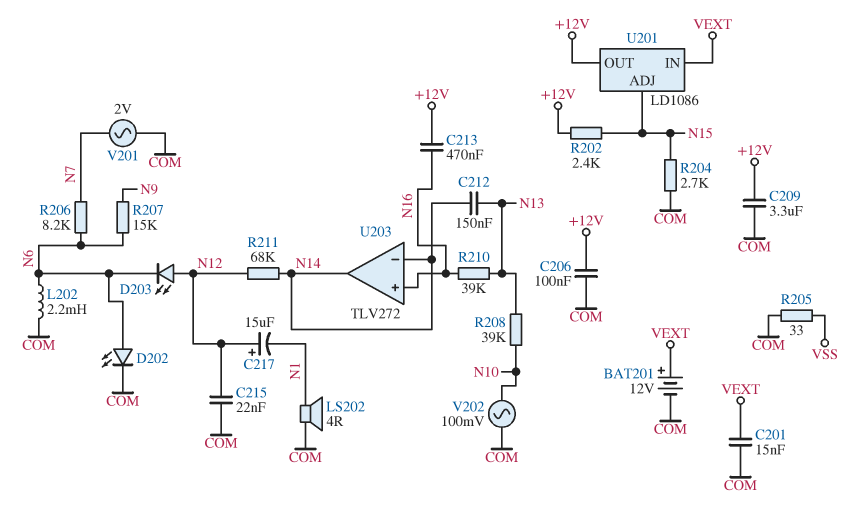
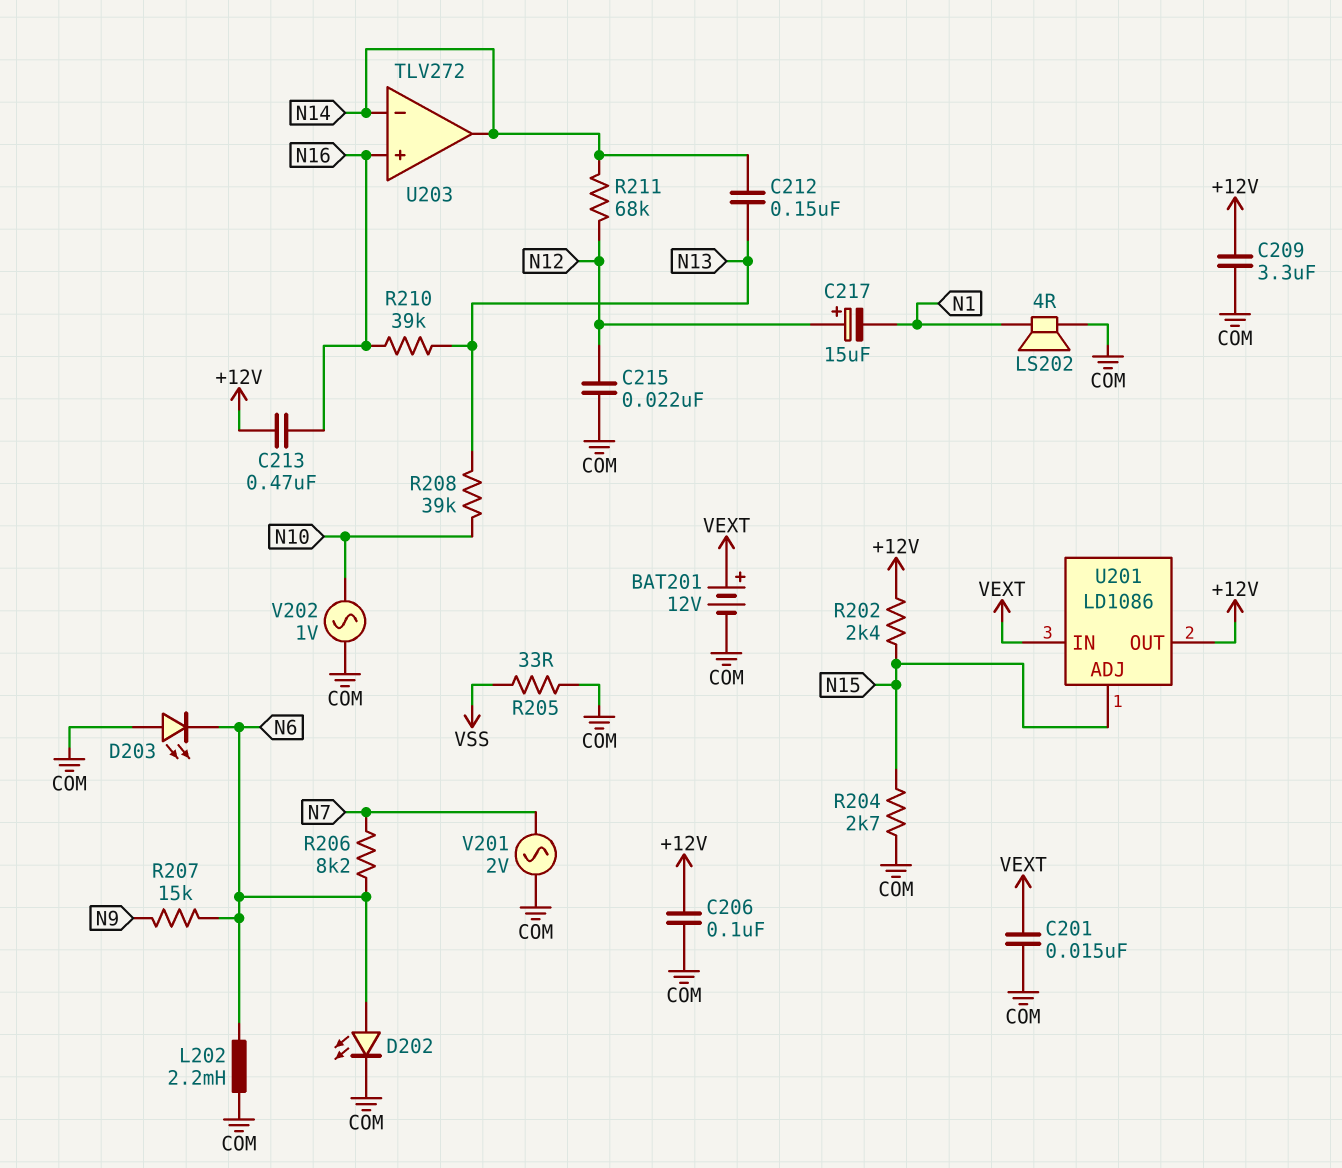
D203: LED (A N12, K N6) -> LED (A COM, K N6)
V202: AC 100mV (COM, N10) -> AC 1V (COM, N10)

